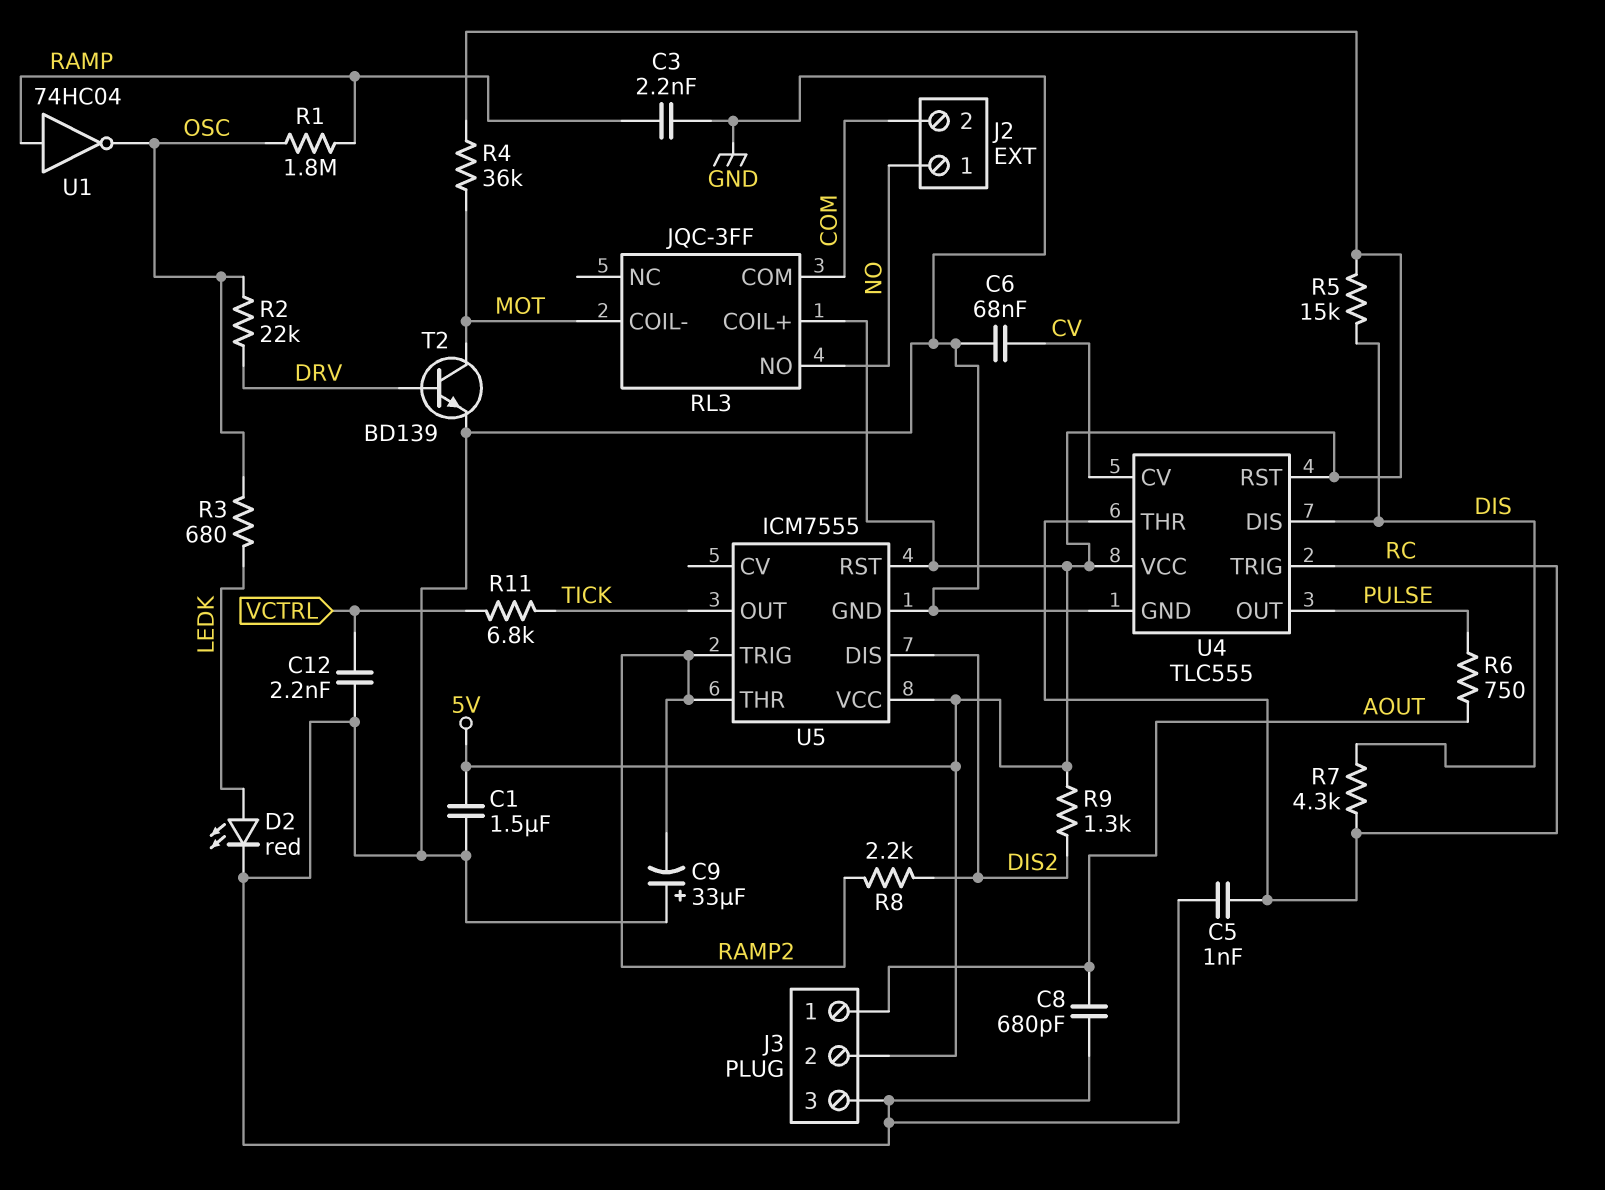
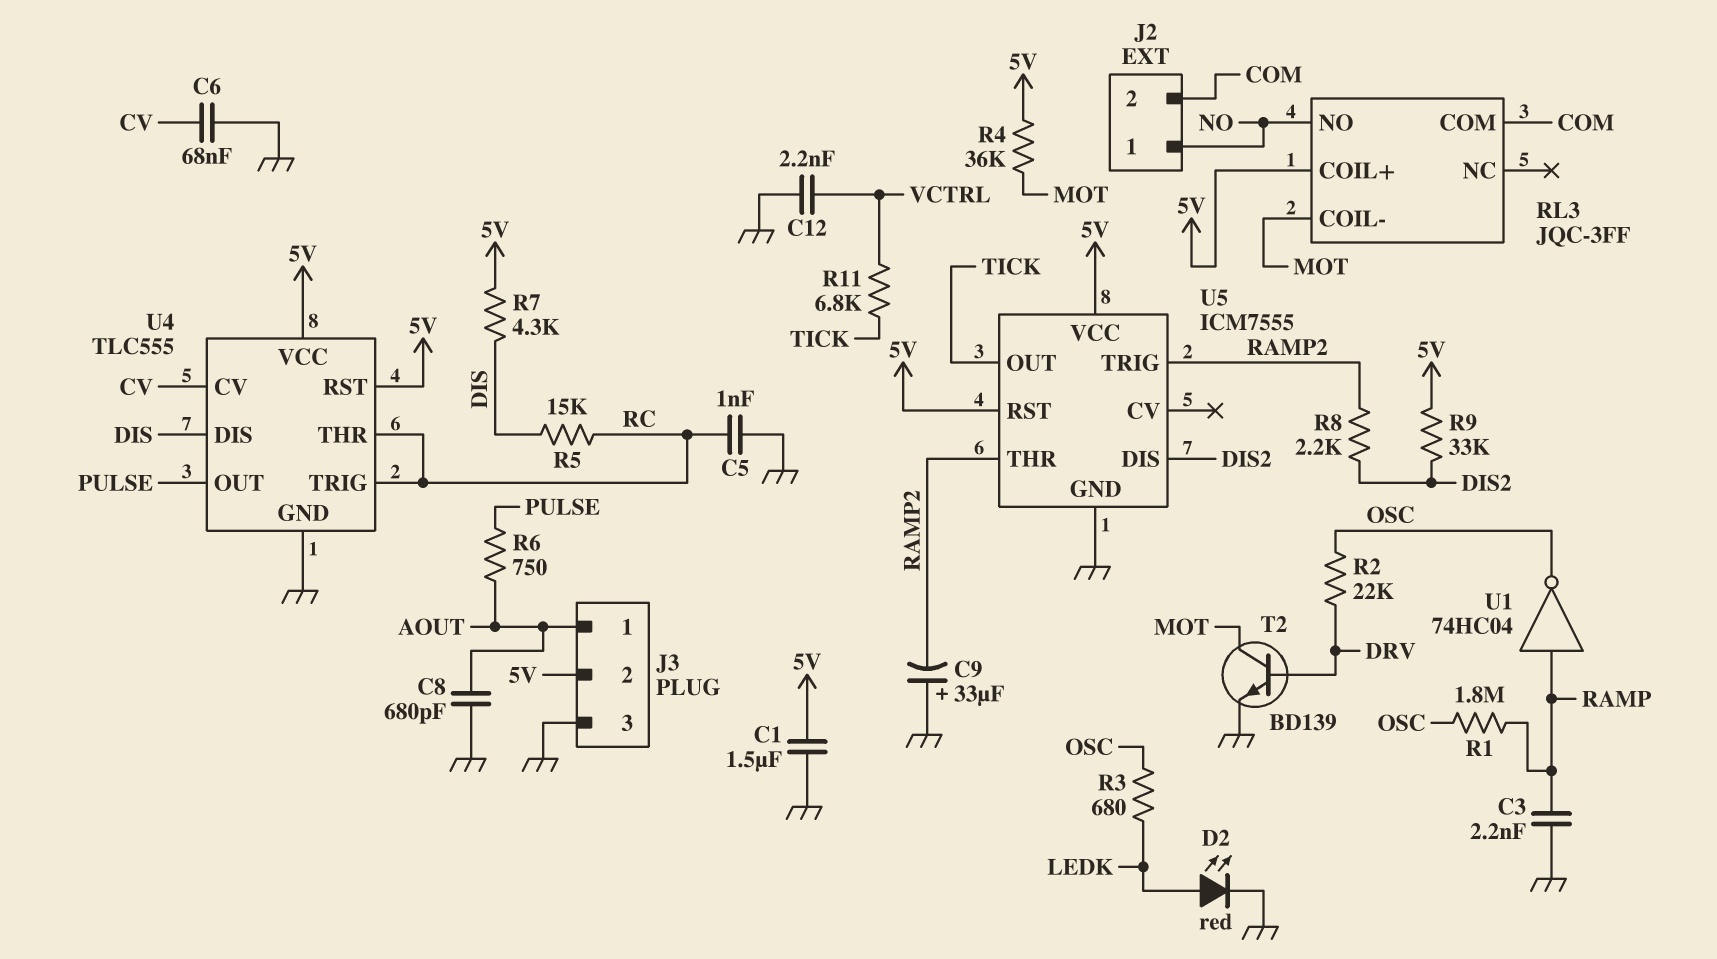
R5: 15k (5V, DIS) -> 15k (DIS, RC)
R7: 4.3k (DIS, RC) -> 4.3k (5V, DIS)
R9: 1.3k (5V, DIS2) -> 33k (5V, DIS2)

